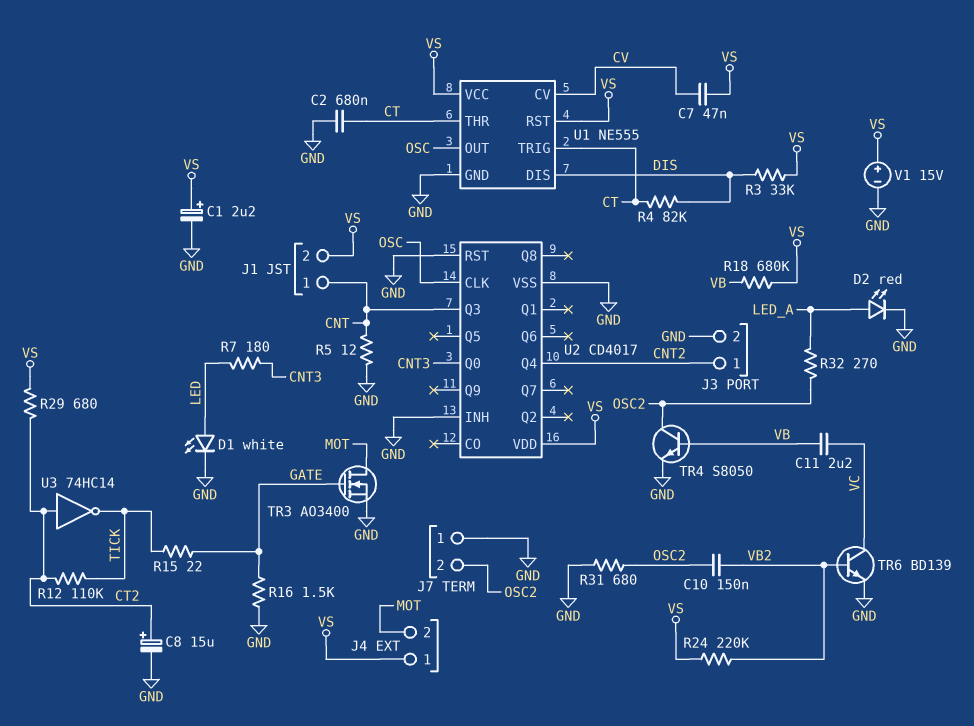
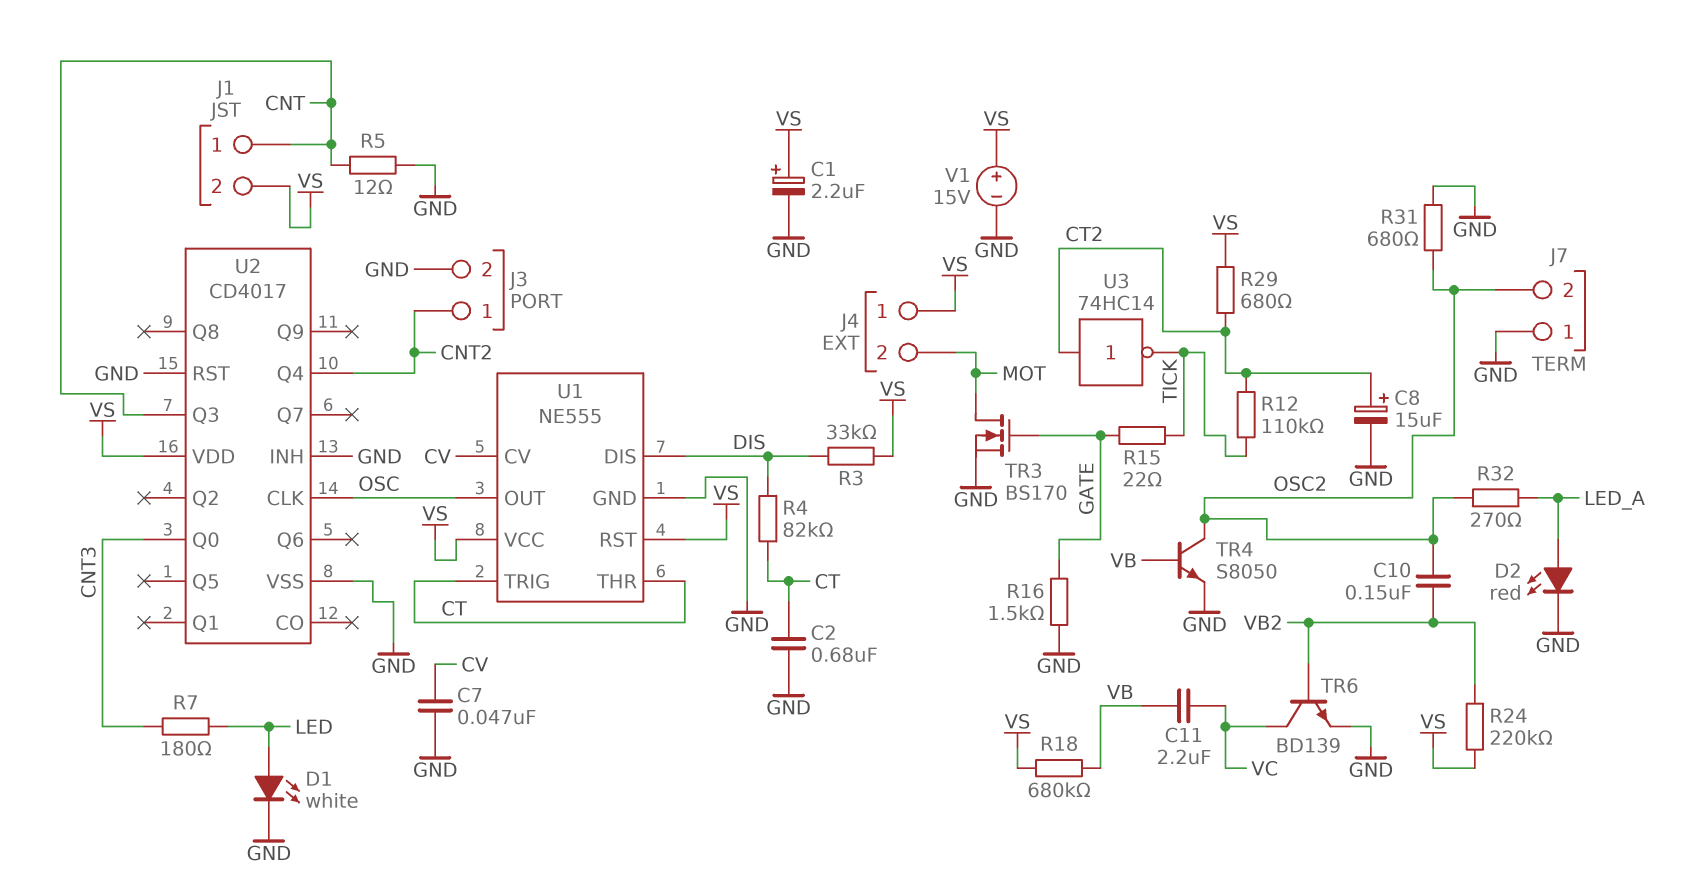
C7: 47nF (CV, VS) -> 47nF (CV, GND)
TR3: NMOS AO3400 (G GATE, D MOT, S GND) -> NMOS BS170 (G GATE, D MOT, S GND)

